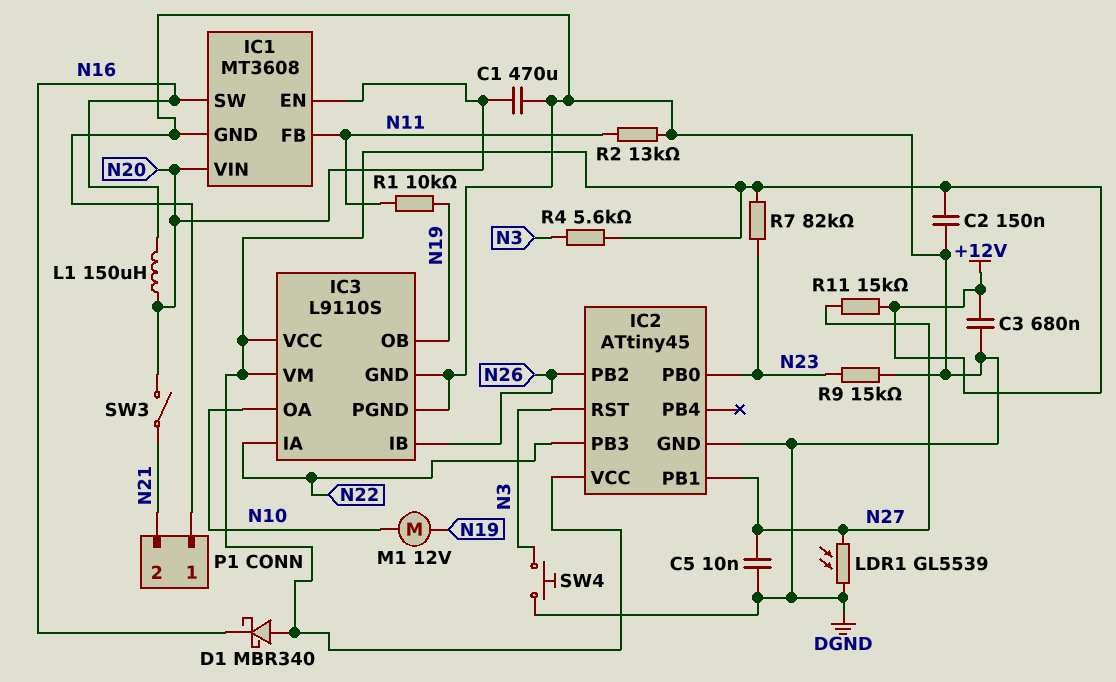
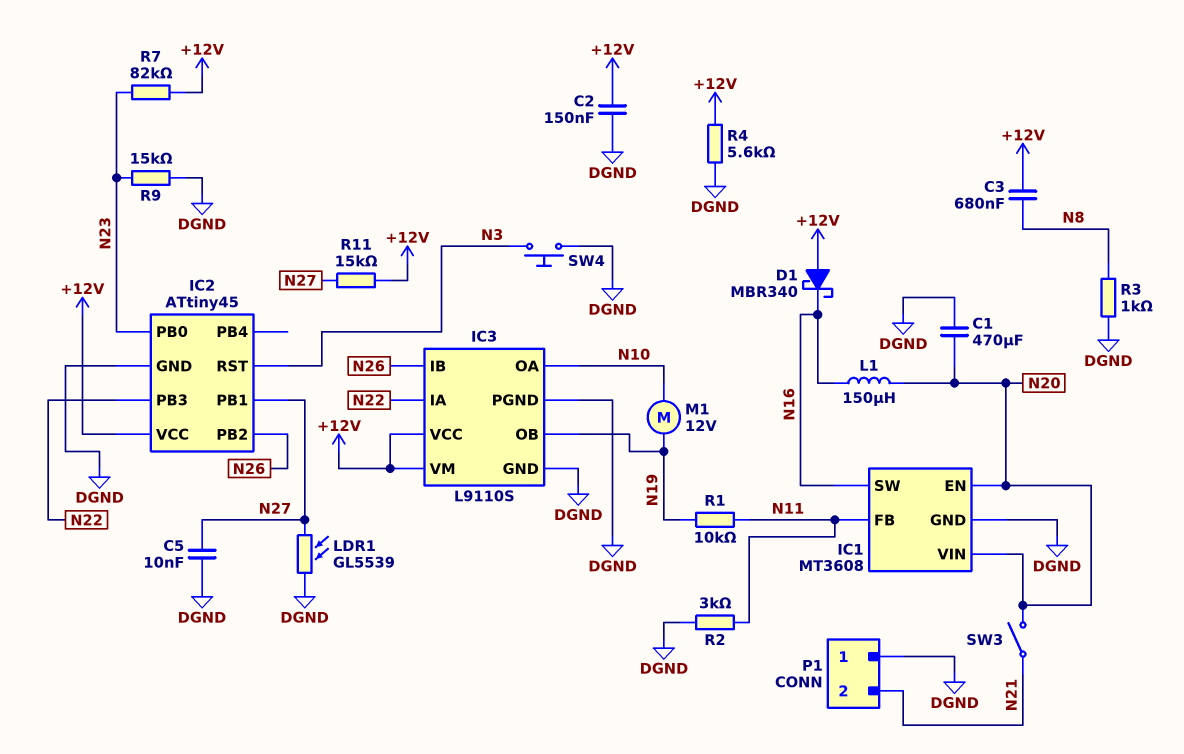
C3: 680nF (+12V, DGND) -> 680nF (+12V, N8)
R2: 13k (DGND, N11) -> 3k (DGND, N11)
R3: none -> 1k (DGND, N8)
R4: 5.6k (+12V, N3) -> 5.6k (+12V, DGND)

